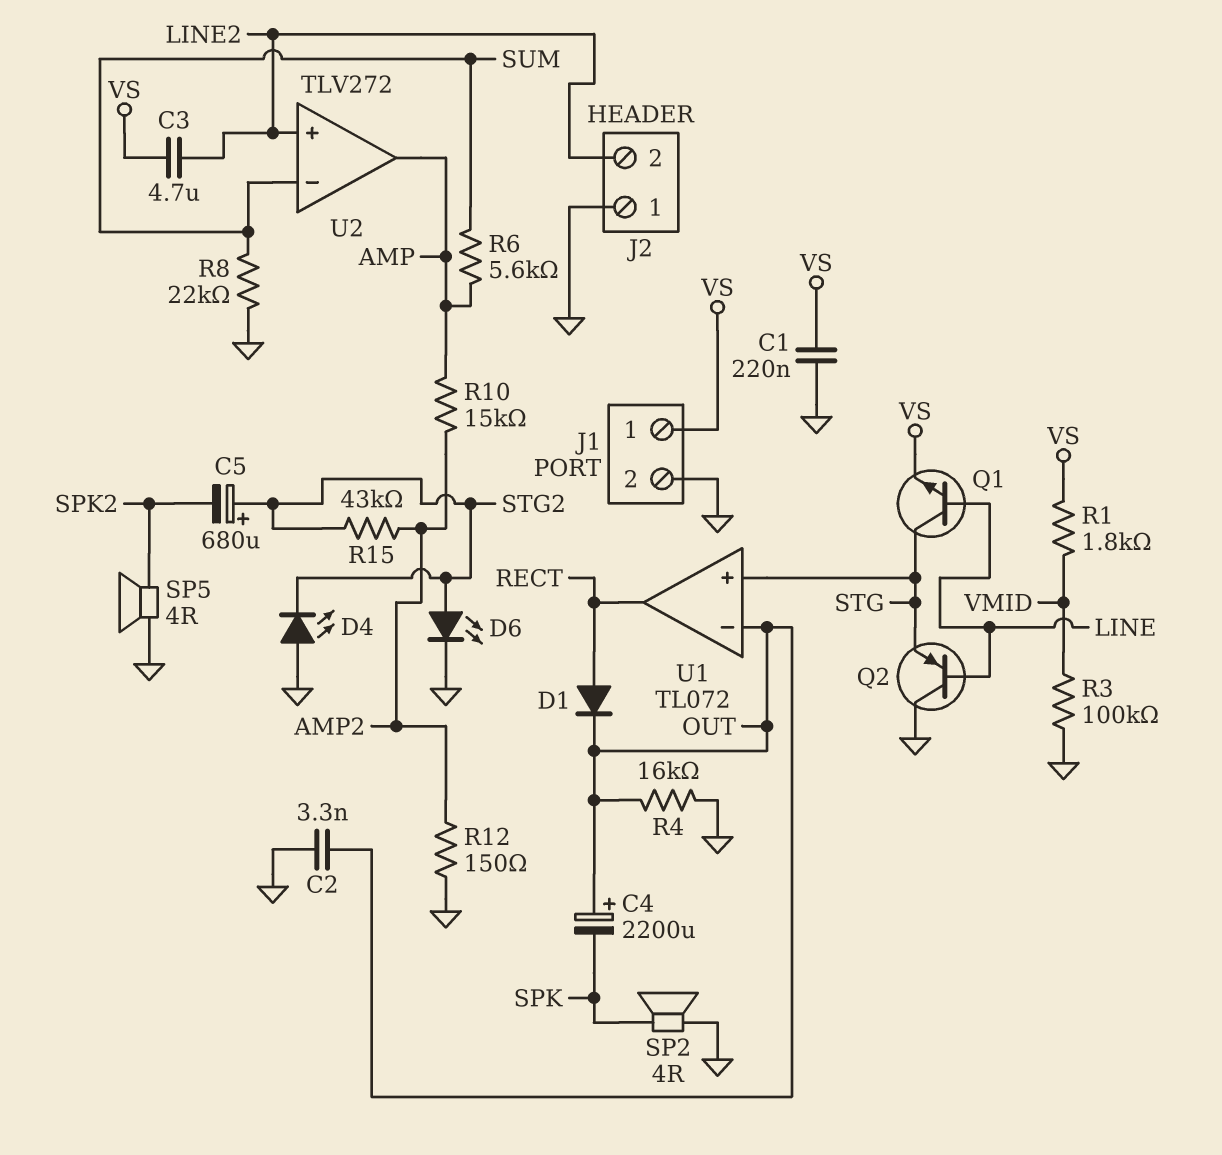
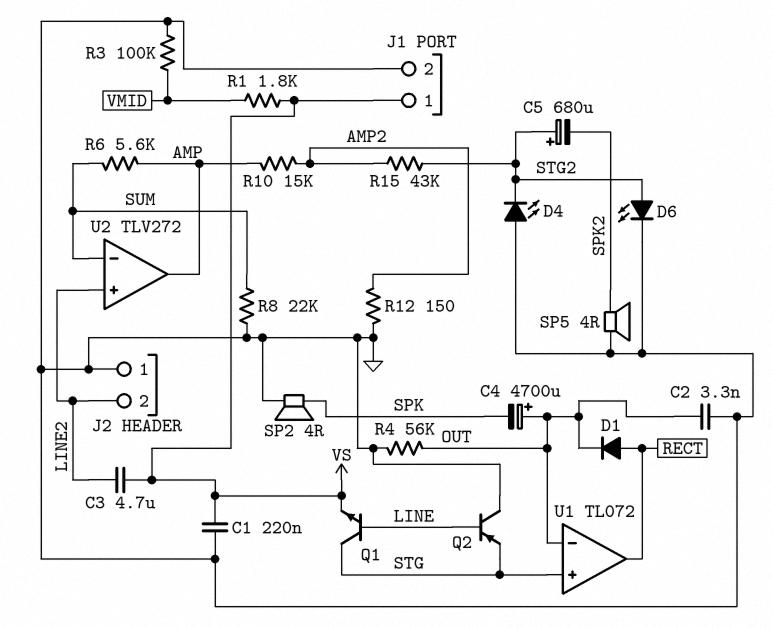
C4: 2200uF (plus OUT, minus SPK) -> 4700uF (plus OUT, minus SPK)
R4: 16k (GND, OUT) -> 56k (GND, OUT)

